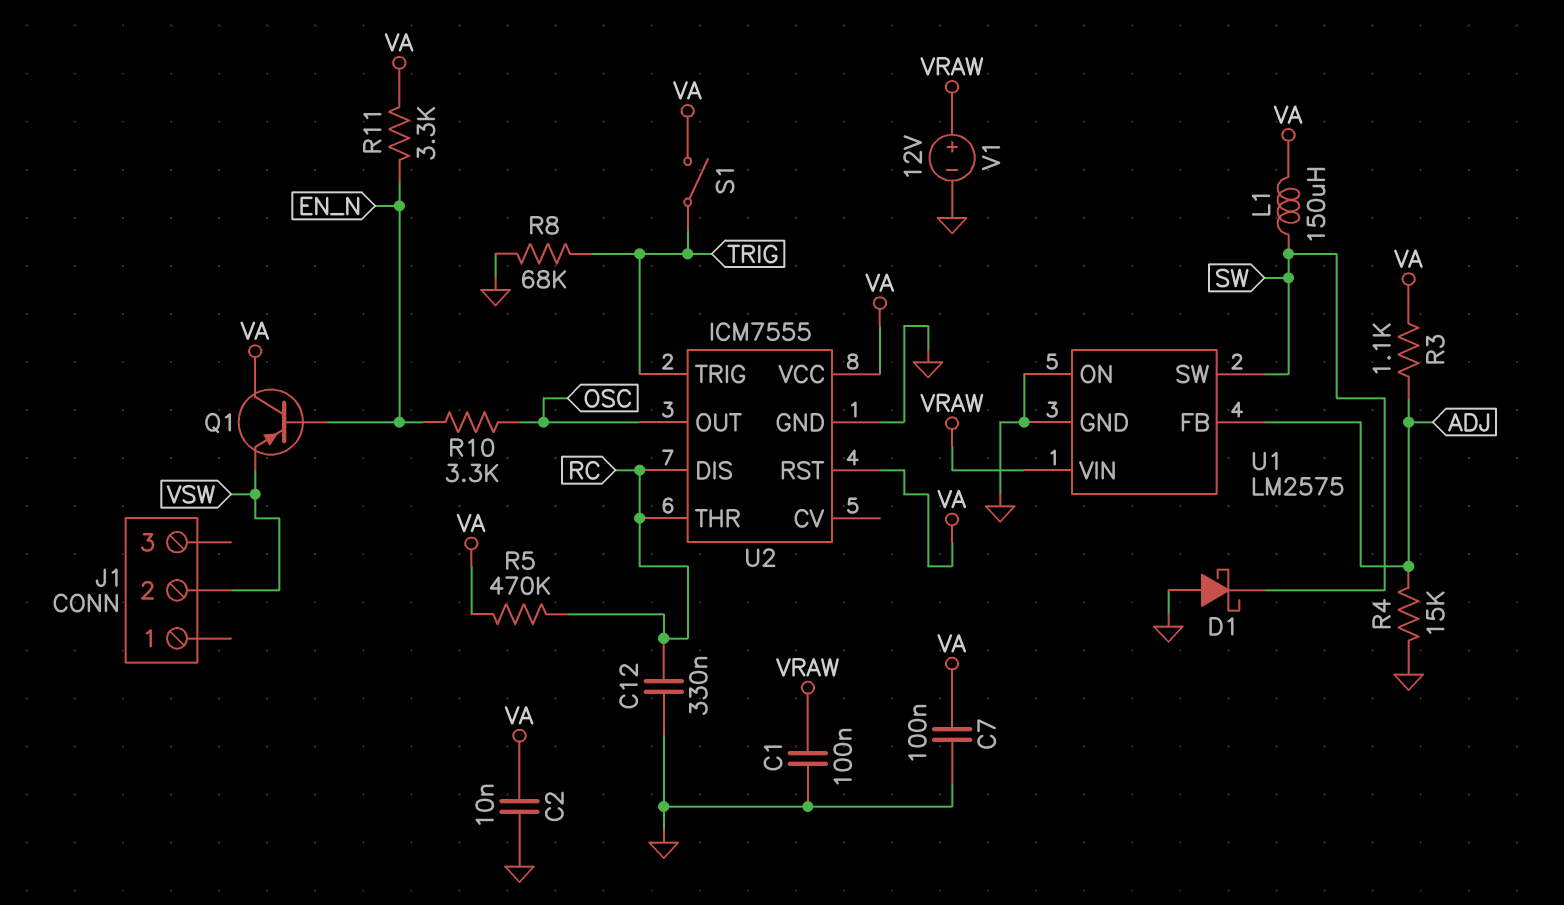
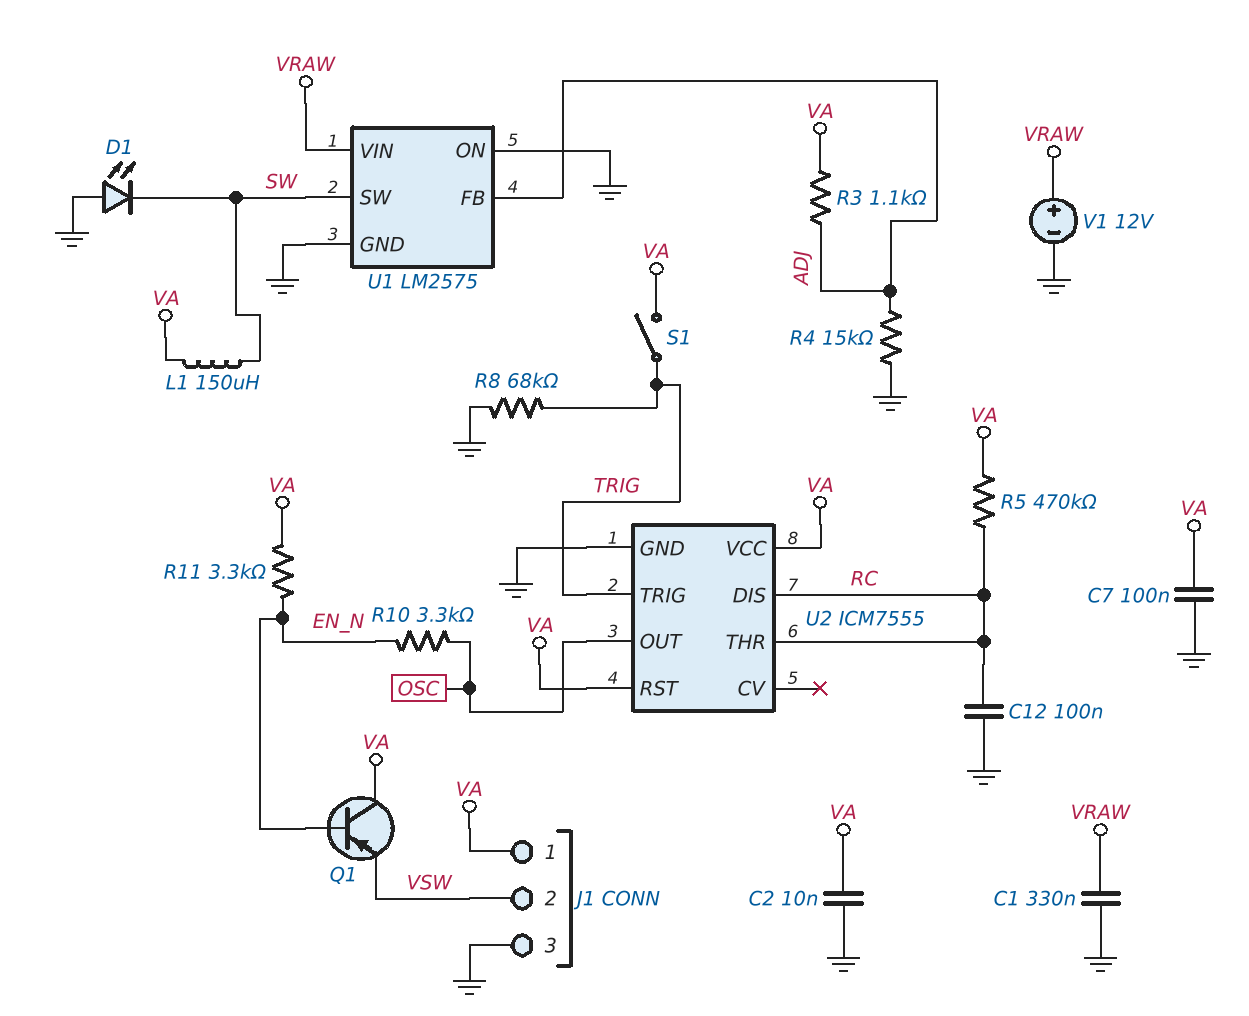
C1: 100nF (GND, VRAW) -> 330nF (GND, VRAW)
C12: 330nF (GND, RC) -> 100nF (GND, RC)
D1: schottky (A GND, K SW) -> LED (A GND, K SW)
J1 pin 1: none -> VA
J1 pin 3: none -> GND

